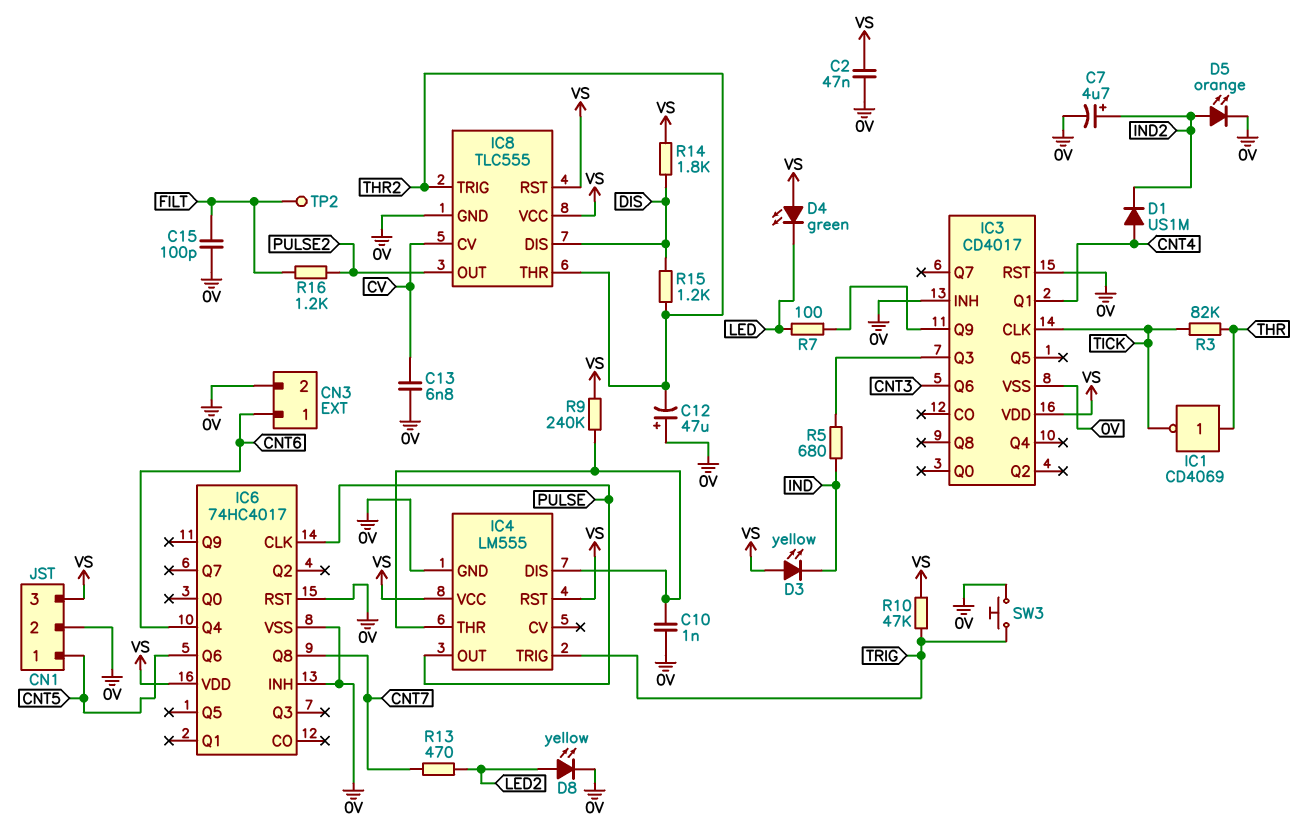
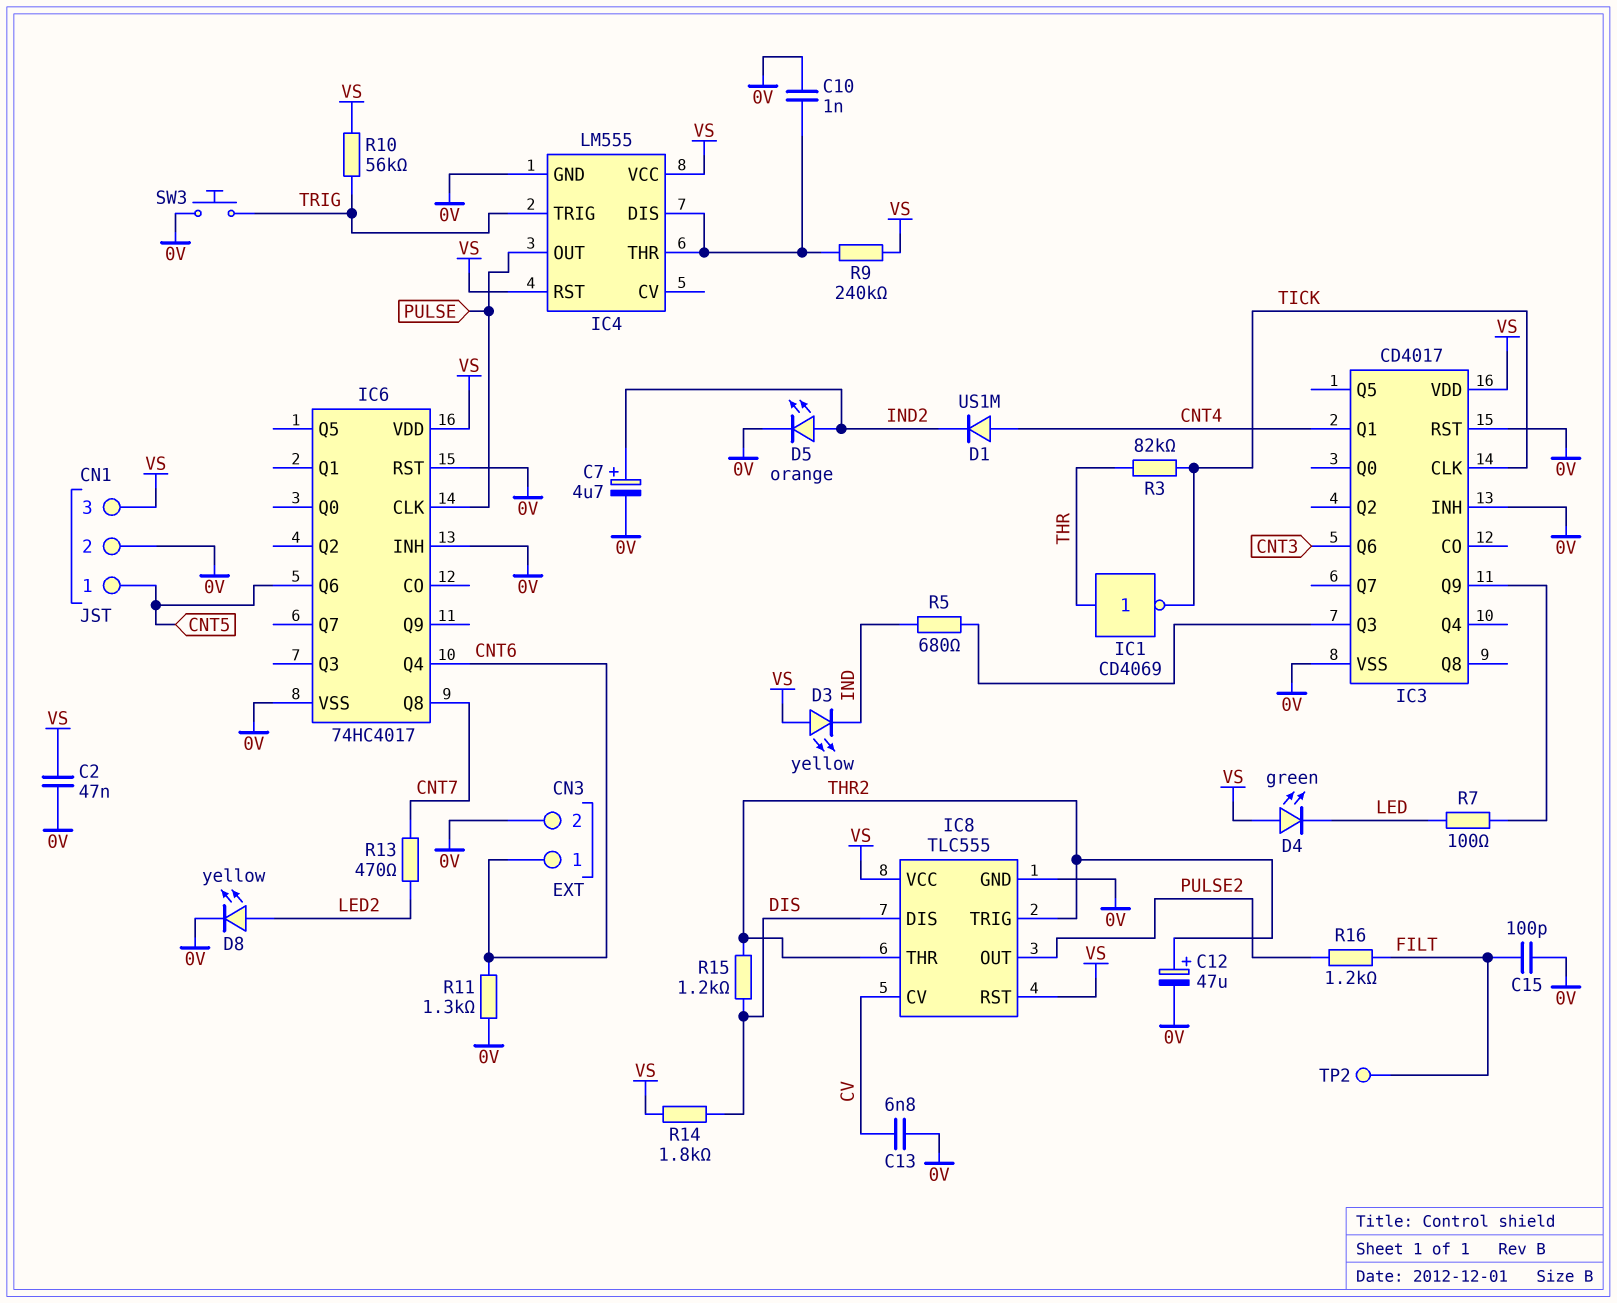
C12: 47uF (plus 0V, minus THR2) -> 47uF (plus THR2, minus 0V)
R10: 47k (TRIG, VS) -> 56k (TRIG, VS)
R11: none -> 1.3k (0V, CNT6)

